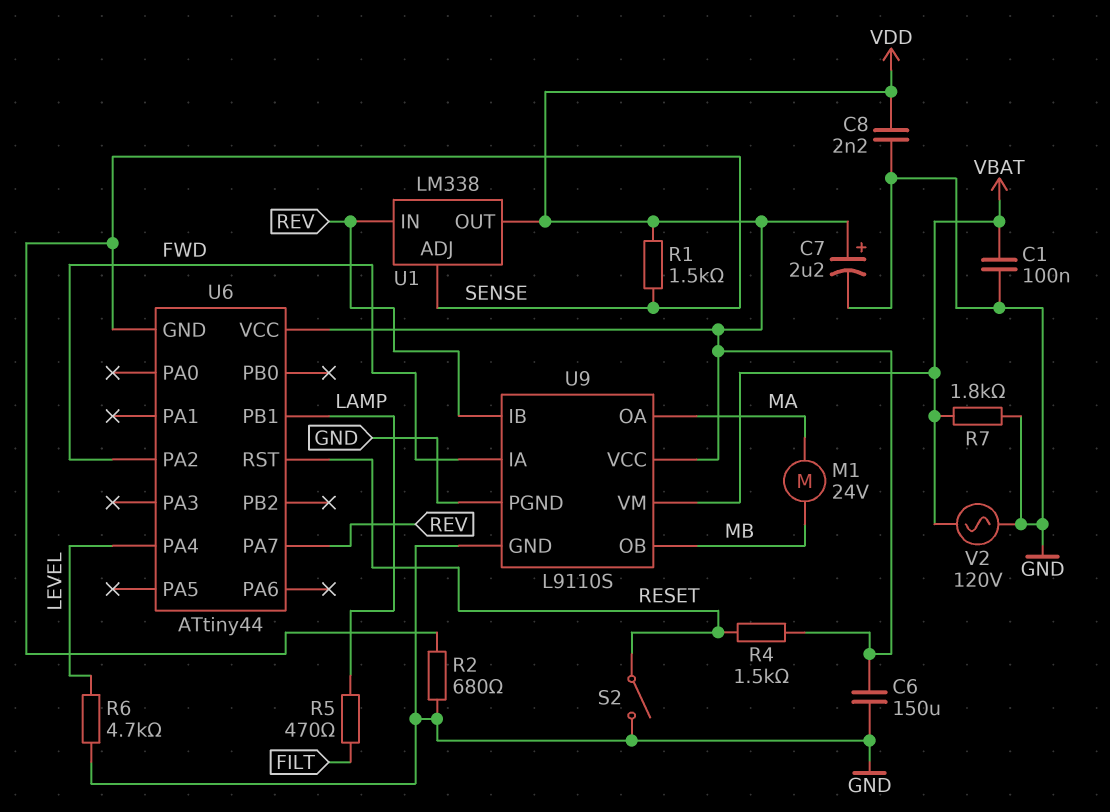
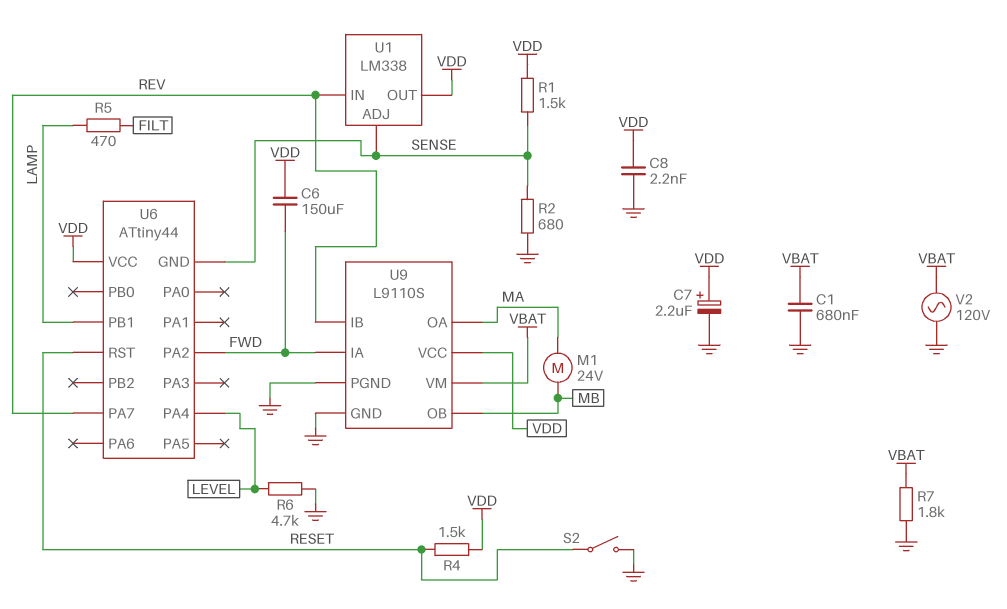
C1: 100nF (GND, VBAT) -> 680nF (GND, VBAT)
C6: 150uF (GND, VDD) -> 150uF (FWD, VDD)

